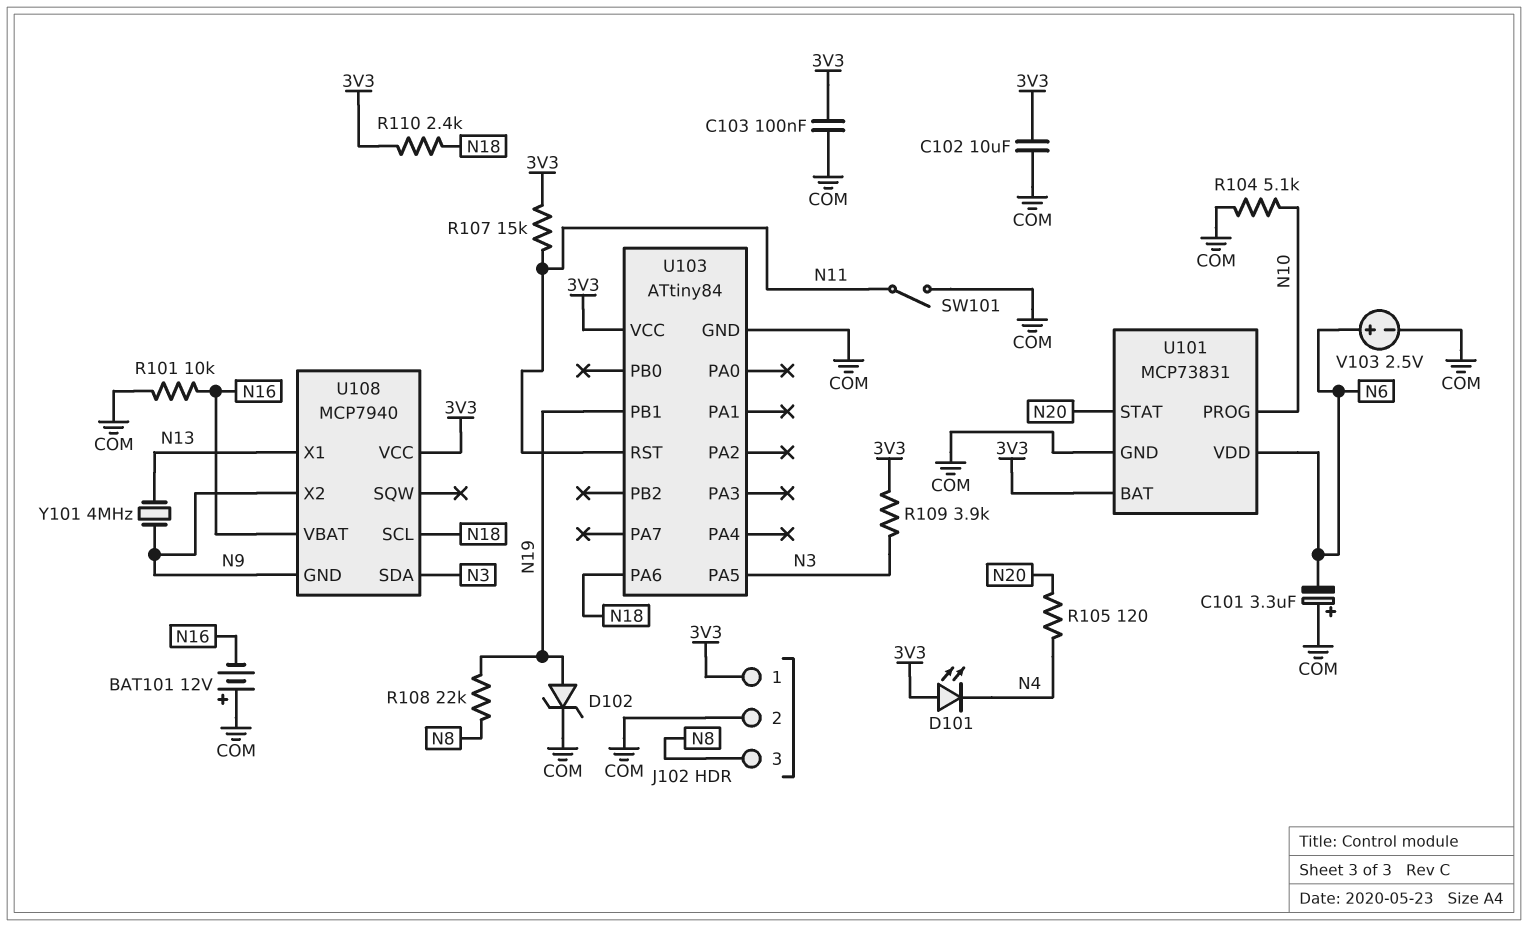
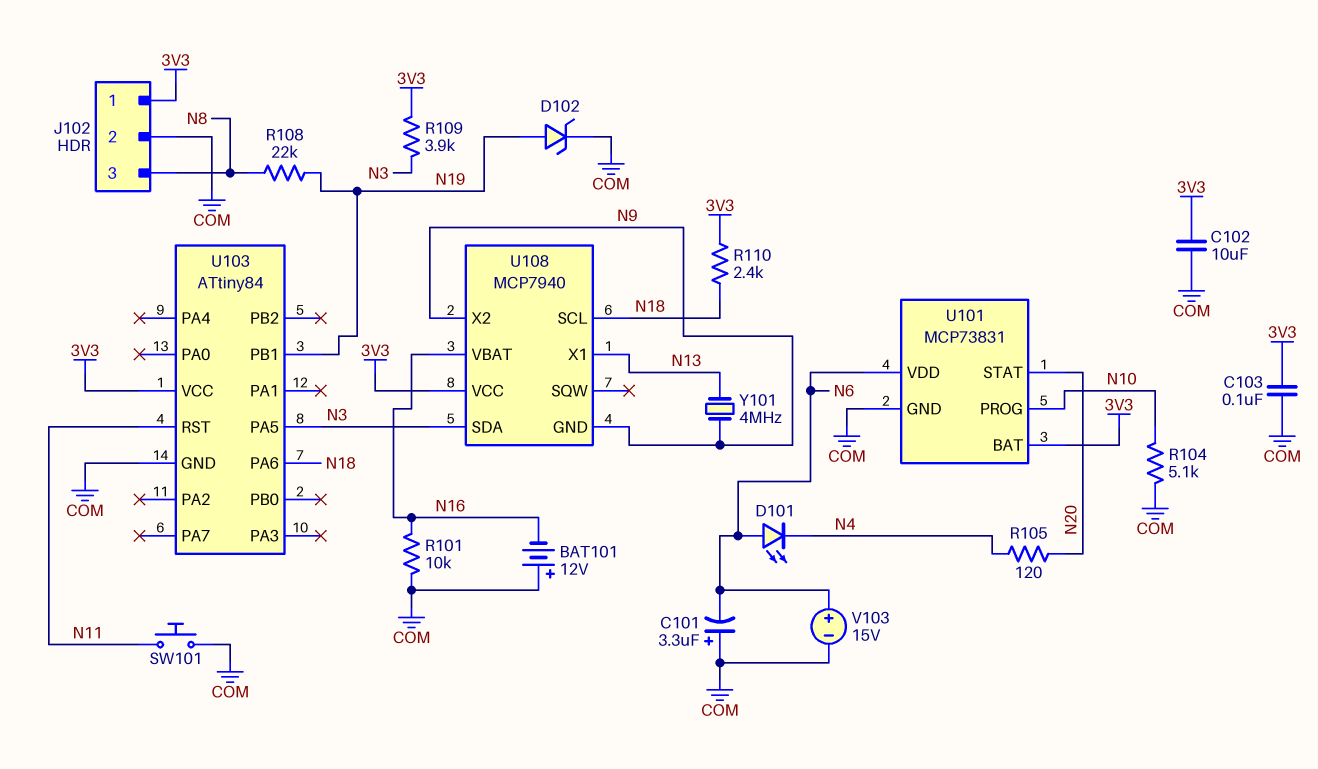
D101: LED (A 3V3, K N4) -> LED (A N6, K N4)
R107: 15k (3V3, N11) -> none
SW101: switch (COM, N11) -> button (COM, N11)
V103: 2.5V (plus N6, minus COM) -> 15V (plus N6, minus COM)

